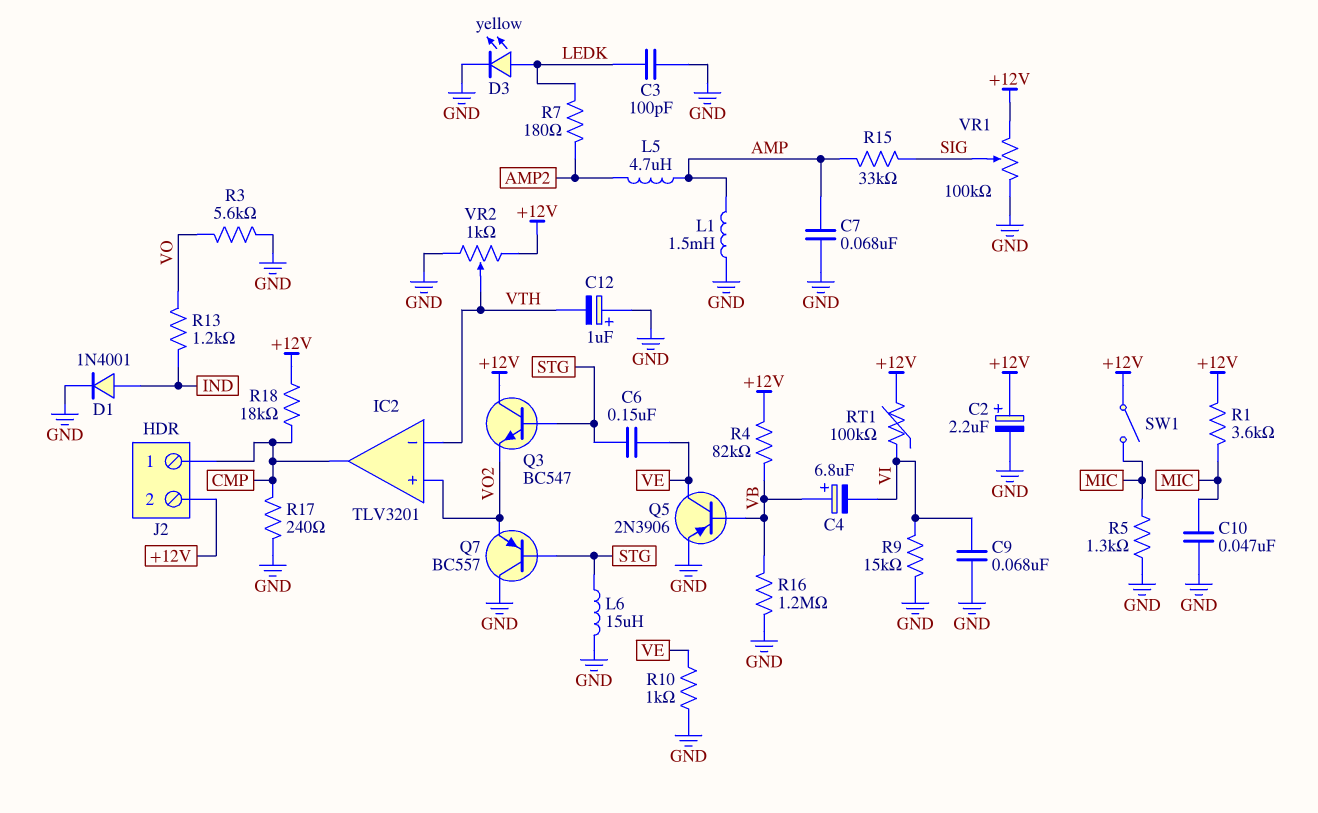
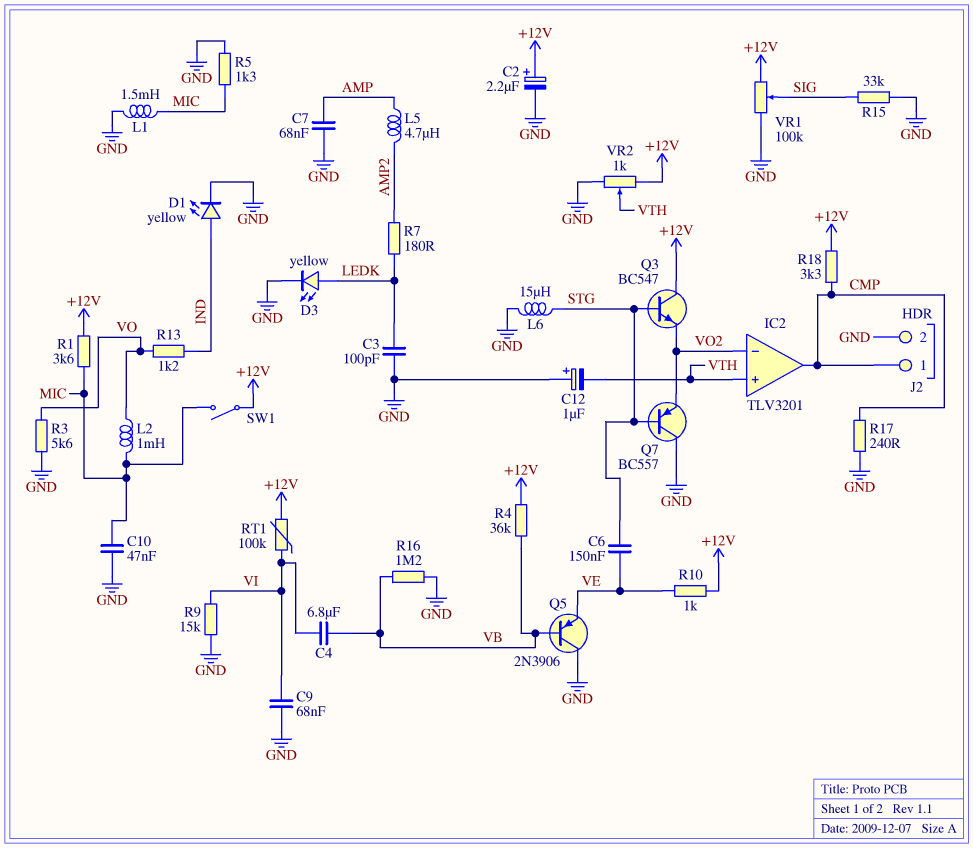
C4: 6.8uF (plus VB, minus VI) -> 6.8uF (VB, VI)
D1: diode 1N4001 (A IND, K GND) -> LED yellow (A IND, K GND)
IC2 pin in+: VO2 -> VTH
IC2 pin in-: VTH -> VO2
J2 pin 2: +12V -> GND
L1: 1.5mH (AMP, GND) -> 1.5mH (GND, MIC)
L2: none -> 1mH (MIC, VO)
Q5: PNP 2N3906 (B VB, C VE, E GND) -> PNP 2N3906 (B VB, C GND, E VE)
R4: 82k (+12V, VB) -> 36k (+12V, VB)
R10: 1k (GND, VE) -> 1k (+12V, VE)
R15: 33k (AMP, SIG) -> 33k (GND, SIG)
R18: 18k (+12V, CMP) -> 3.3k (+12V, CMP)

